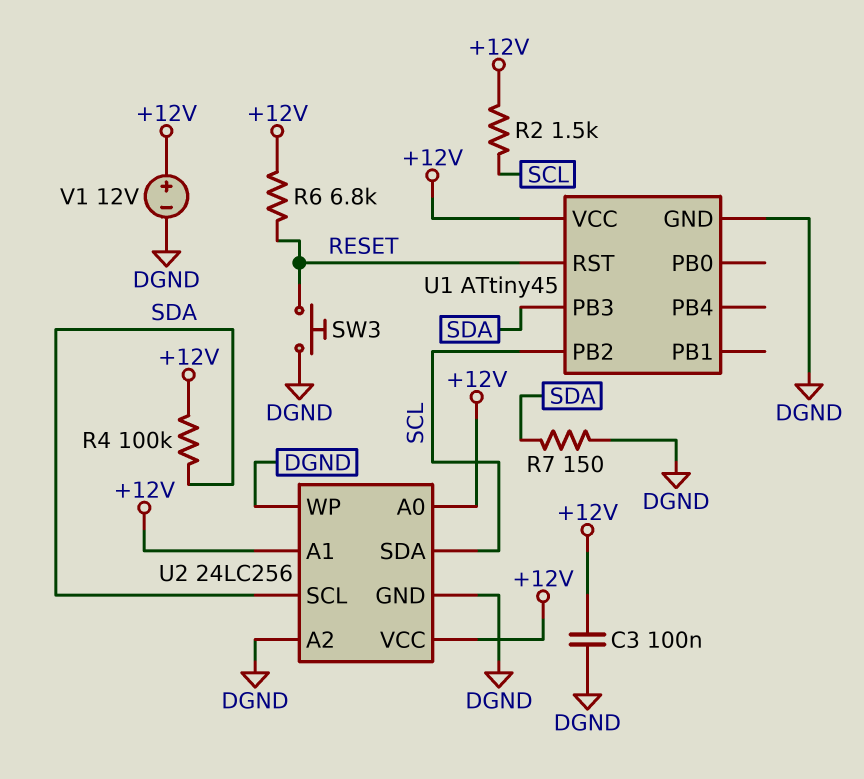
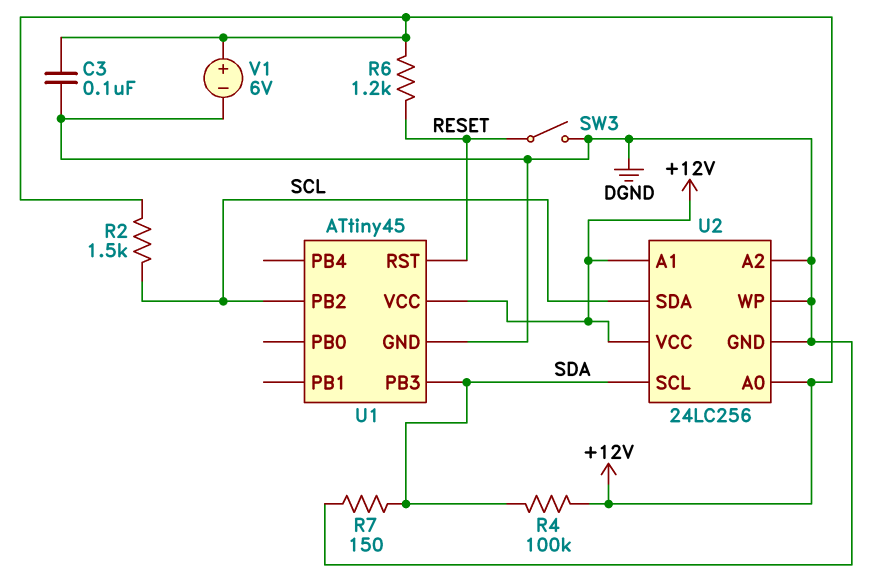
R6: 6.8k (+12V, RESET) -> 1.2k (+12V, RESET)
SW3: button (DGND, RESET) -> switch (DGND, RESET)
V1: 12V (plus +12V, minus DGND) -> 6V (plus +12V, minus DGND)

